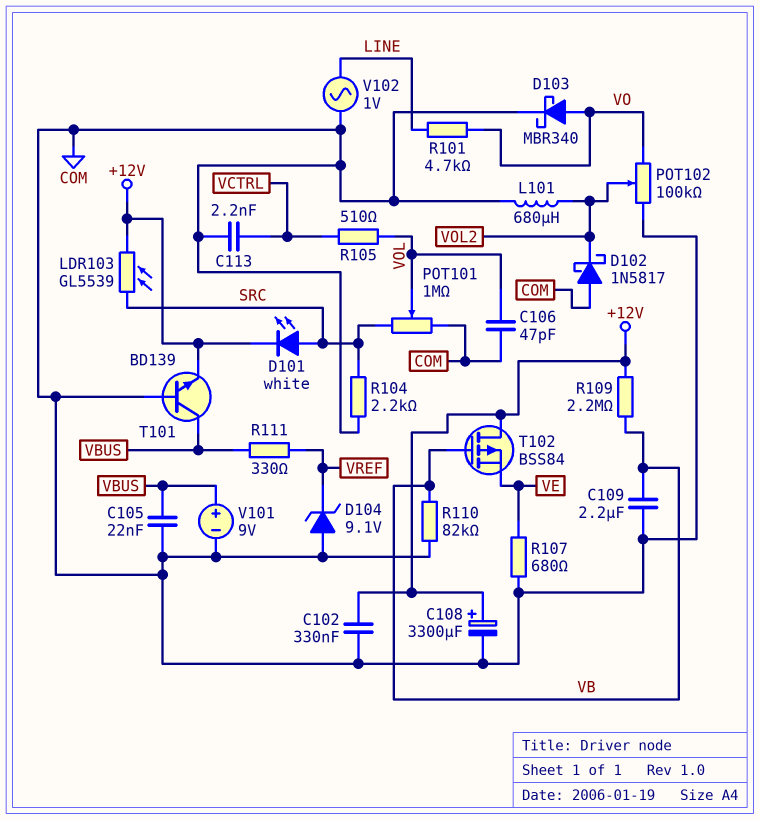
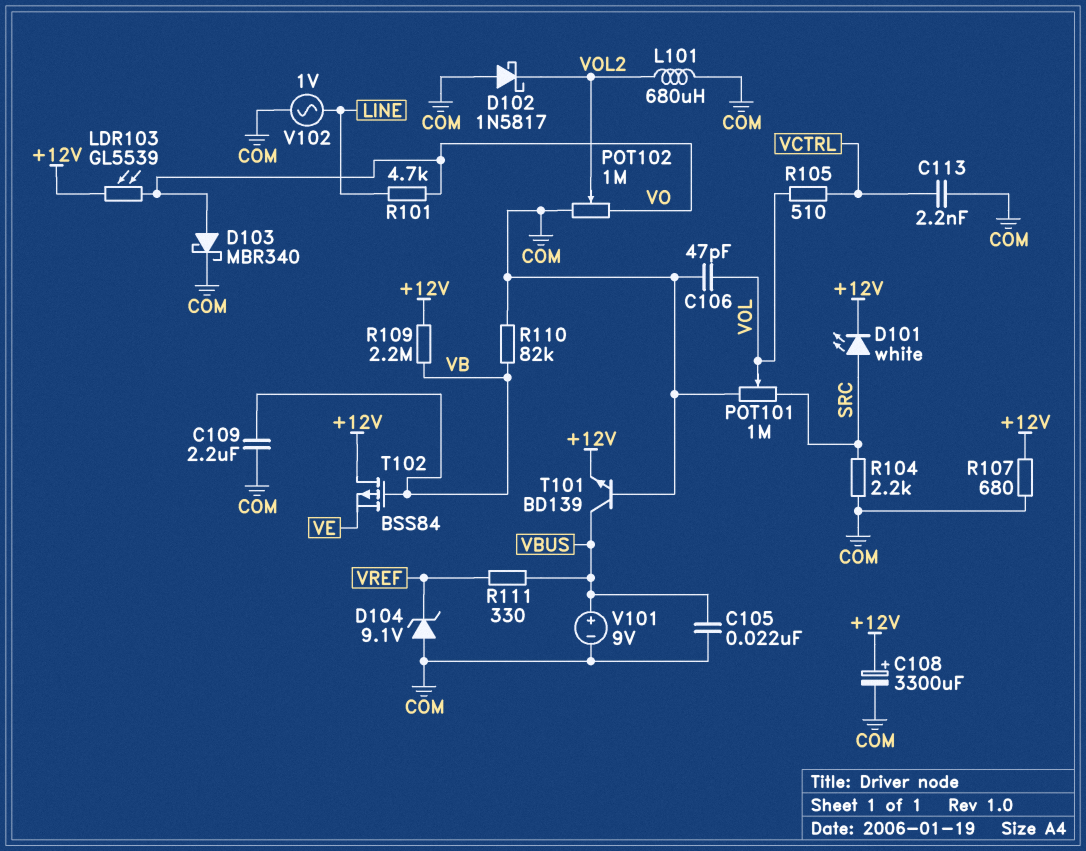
C102: 330nF (+12V, COM) -> none
LDR103: GL5539 (+12V, SRC) -> GL5539 (+12V, VO)
POT102: 100k (COM, VO, wiper VOL2) -> 1M (COM, VO, wiper VOL2)
R107: 680 (COM, VE) -> 680 (+12V, COM)

